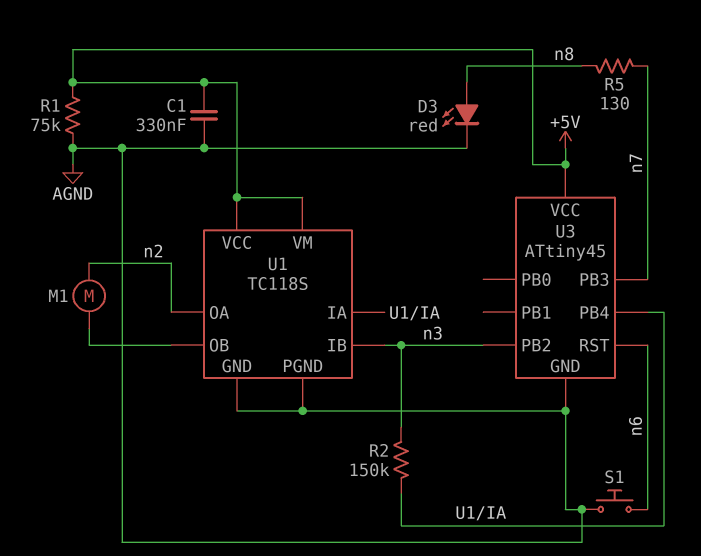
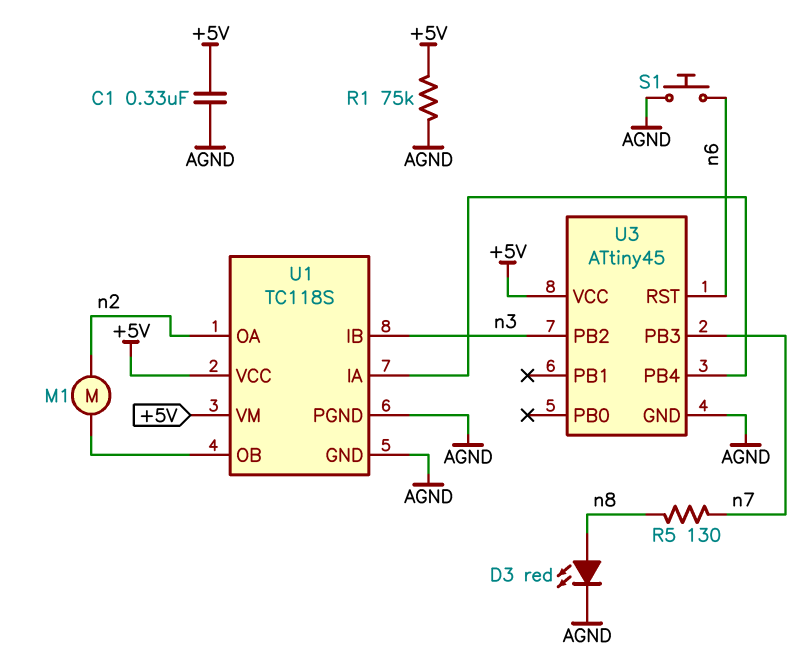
R2: 150k (U1/IA, n3) -> none

